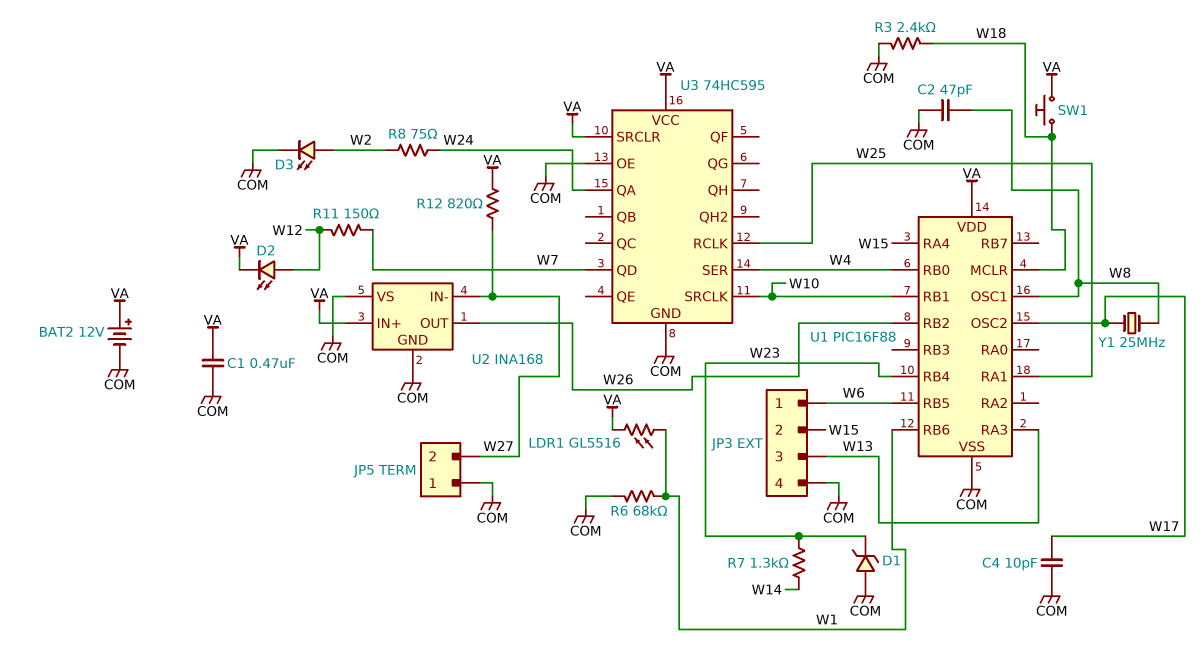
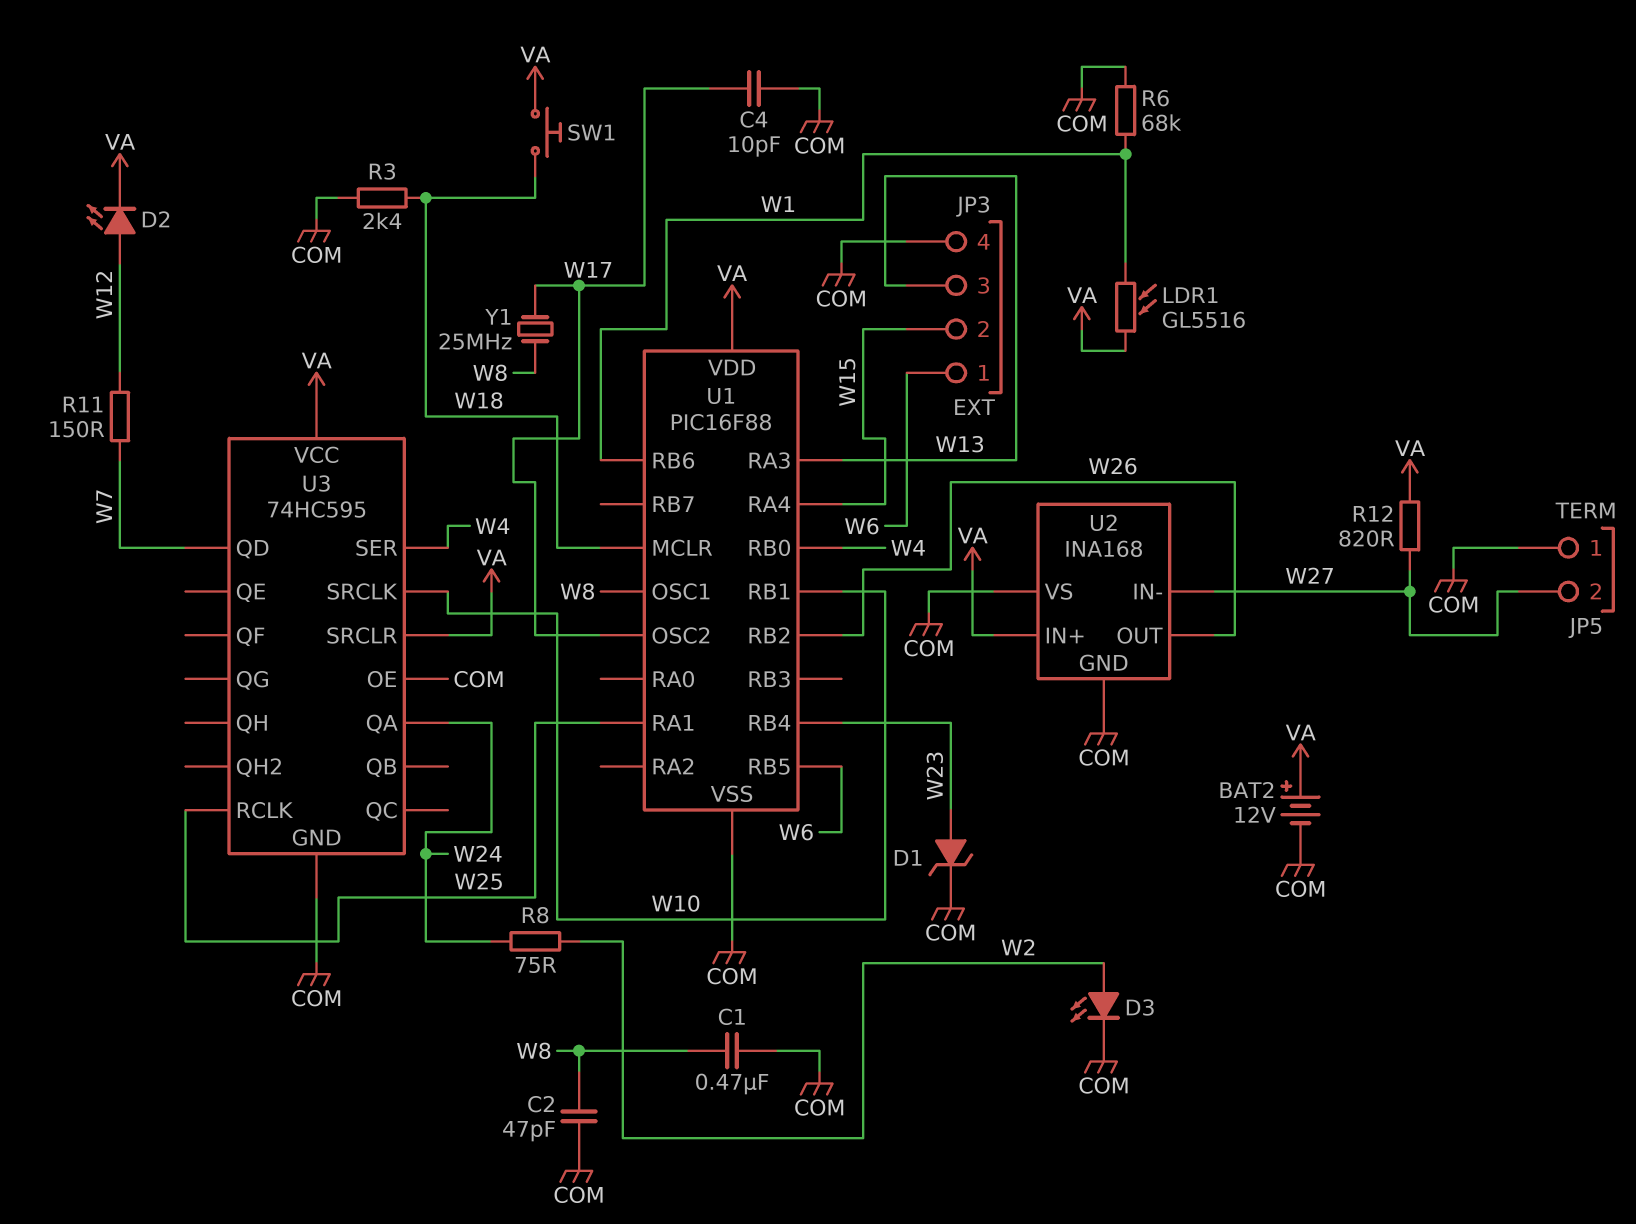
C1: 470nF (COM, VA) -> 470nF (COM, W8)
D1: zener (A COM, K W23) -> zener (A W23, K COM)
R7: 1.3k (W14, W23) -> none

